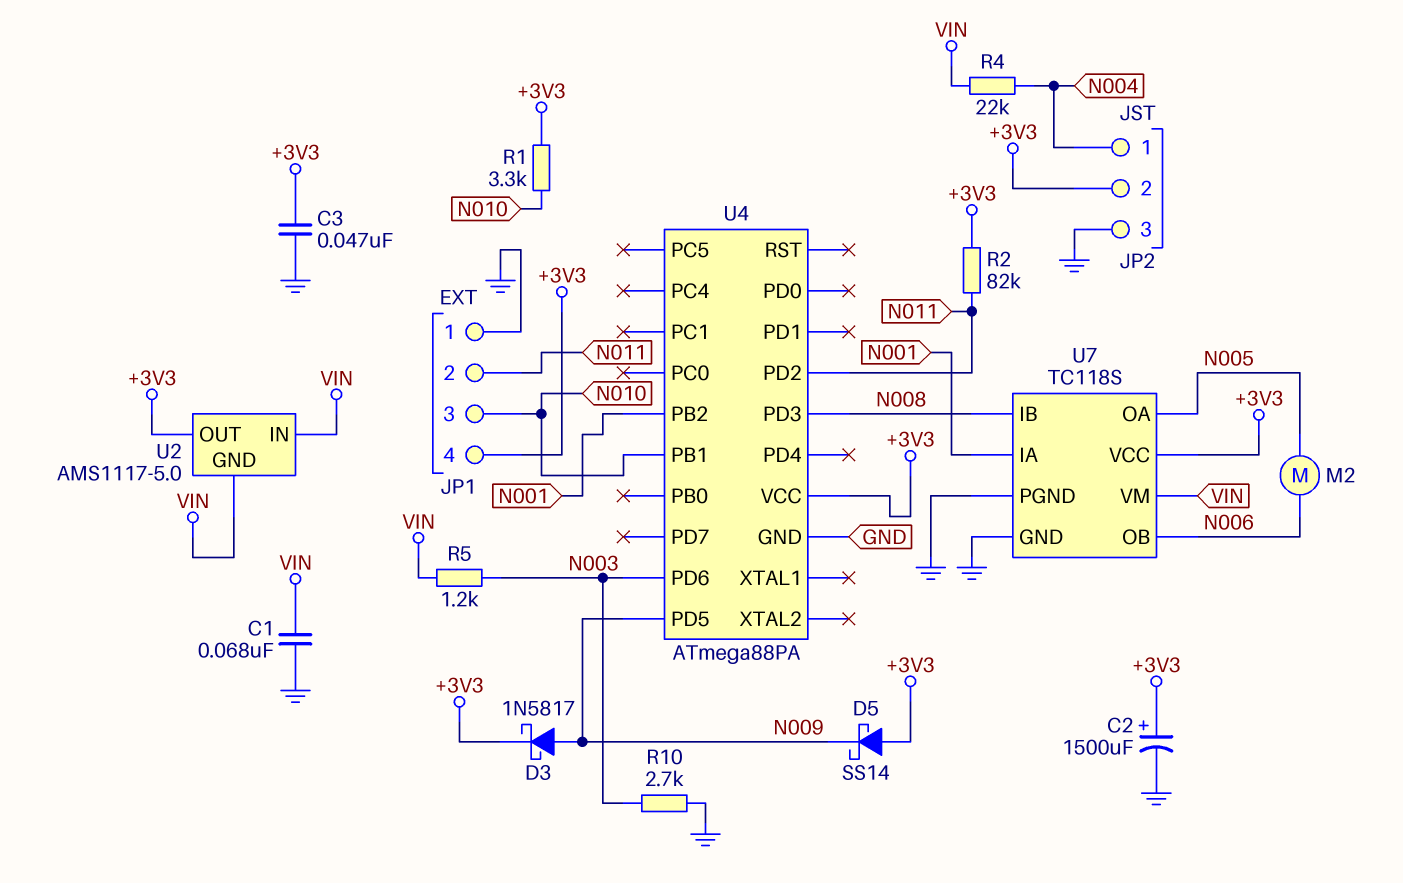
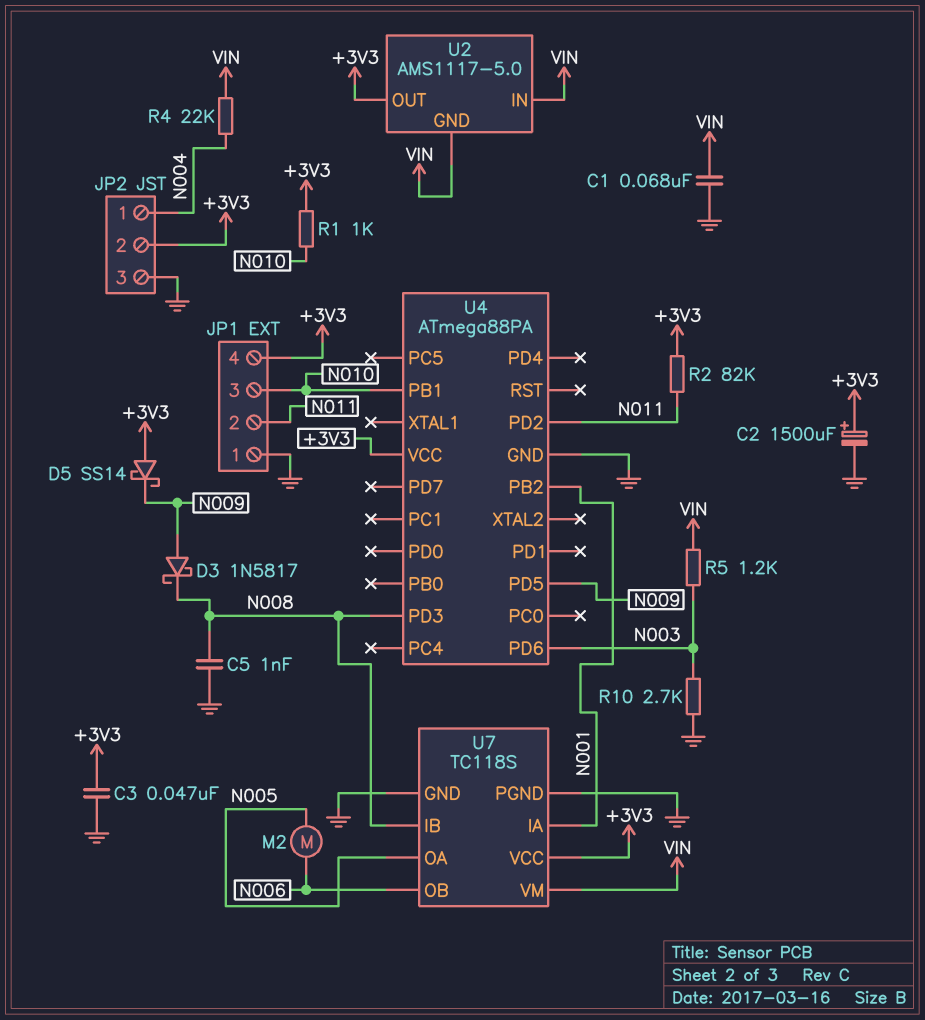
C5: none -> 1nF (GND, N008)
D3: schottky 1N5817 (A N009, K +3V3) -> schottky 1N5817 (A N009, K N008)
R1: 3.3k (+3V3, N010) -> 1k (+3V3, N010)

